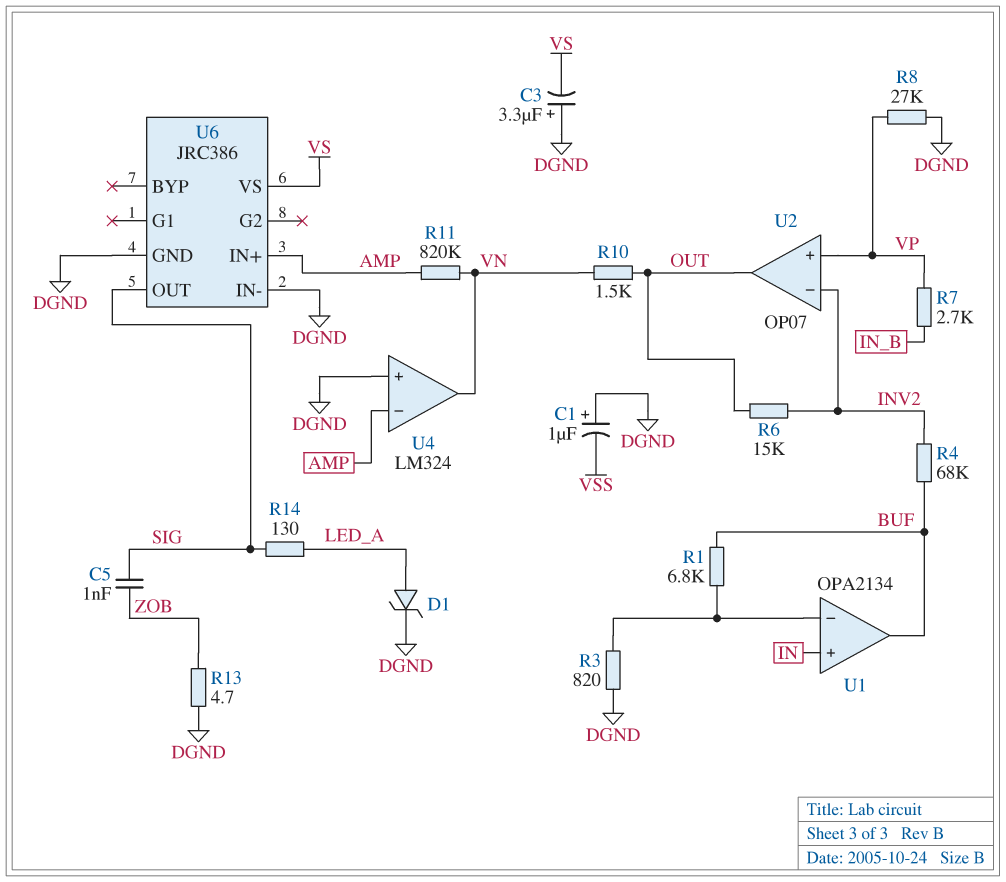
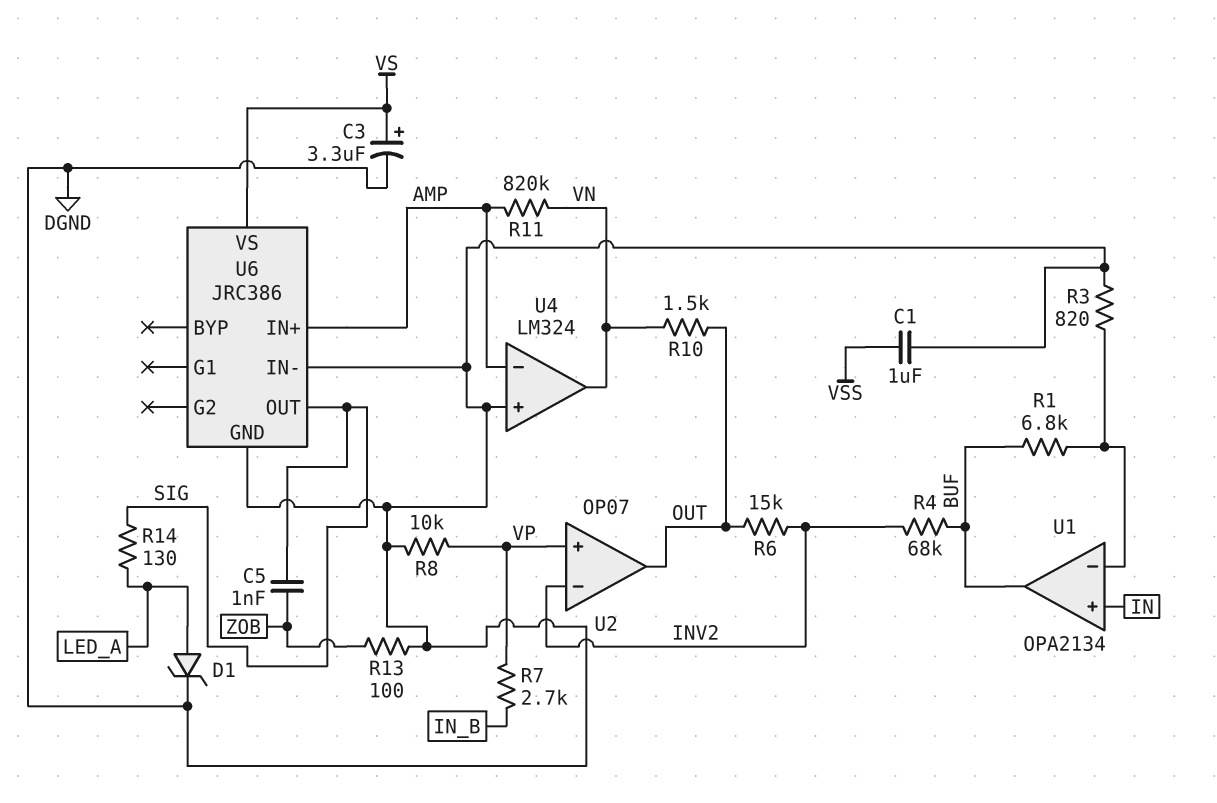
C1: 1uF (plus DGND, minus VSS) -> 1uF (DGND, VSS)
C3: 3.3uF (plus DGND, minus VS) -> 3.3uF (plus VS, minus DGND)
R8: 27k (DGND, VP) -> 10k (DGND, VP)
R13: 4.7 (DGND, ZOB) -> 100 (DGND, ZOB)

